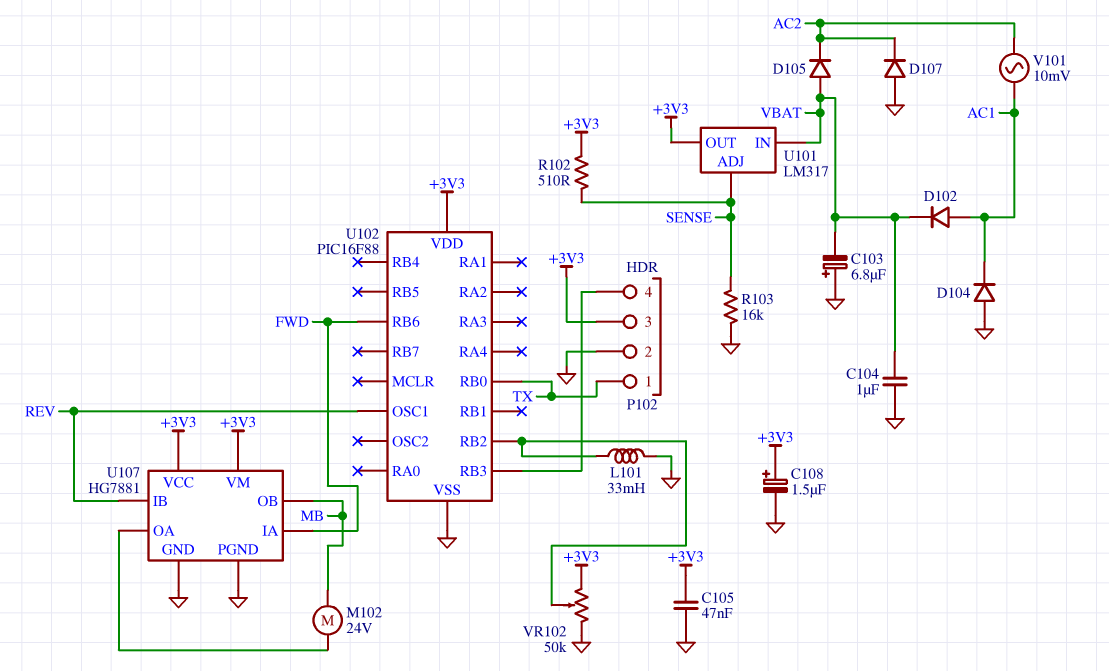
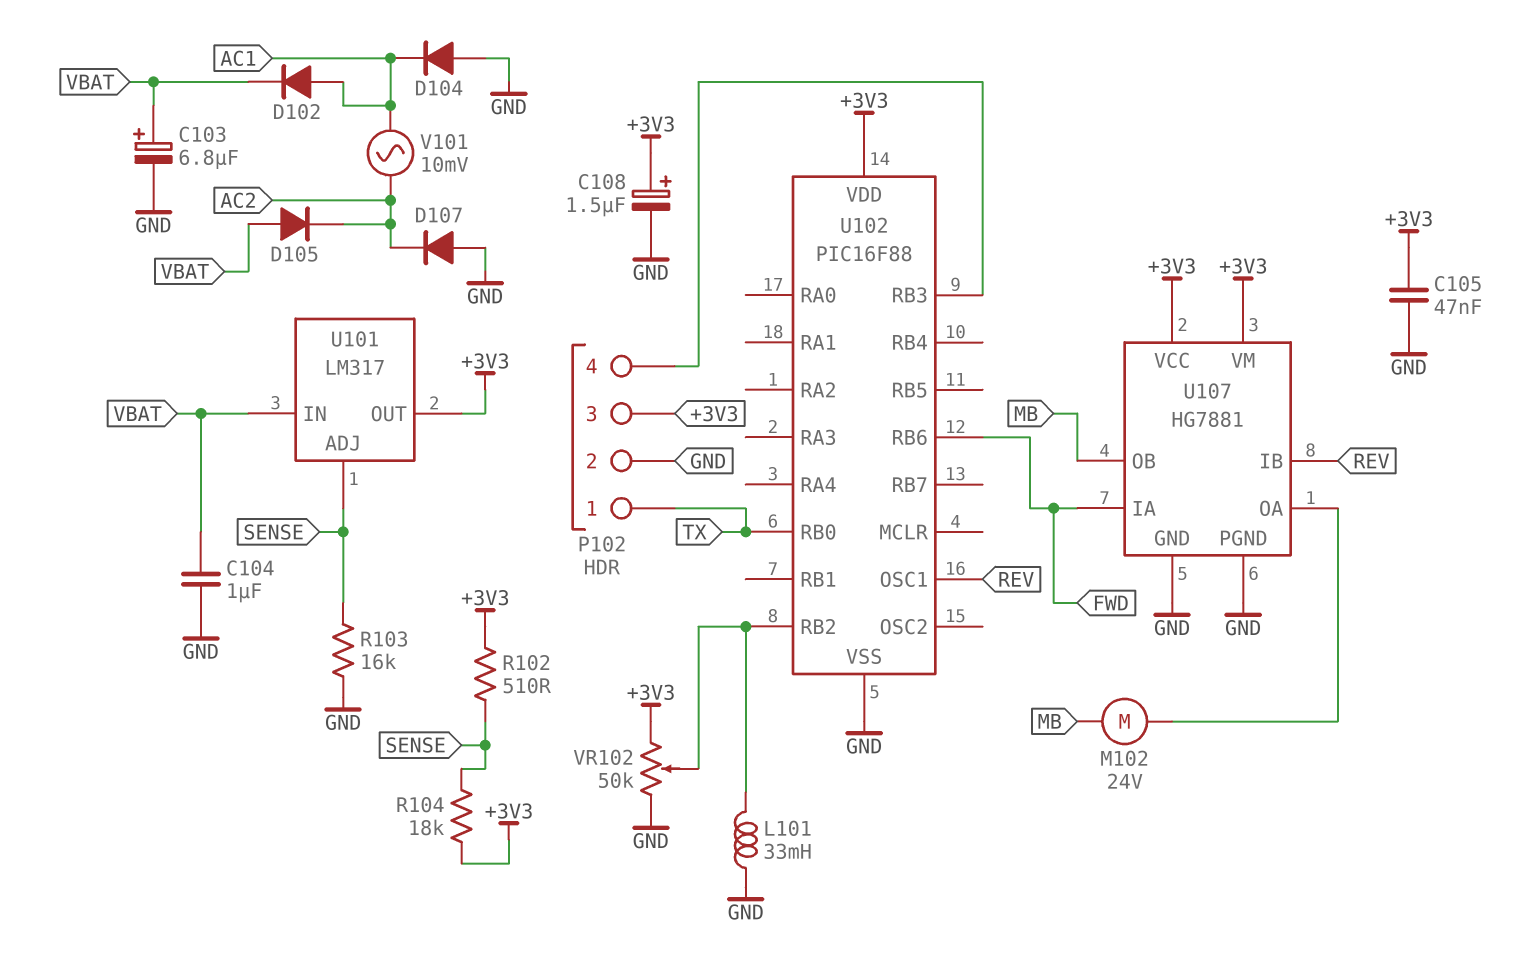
C103: 6.8uF (plus GND, minus VBAT) -> 6.8uF (plus VBAT, minus GND)
R104: none -> 18k (+3V3, SENSE)

